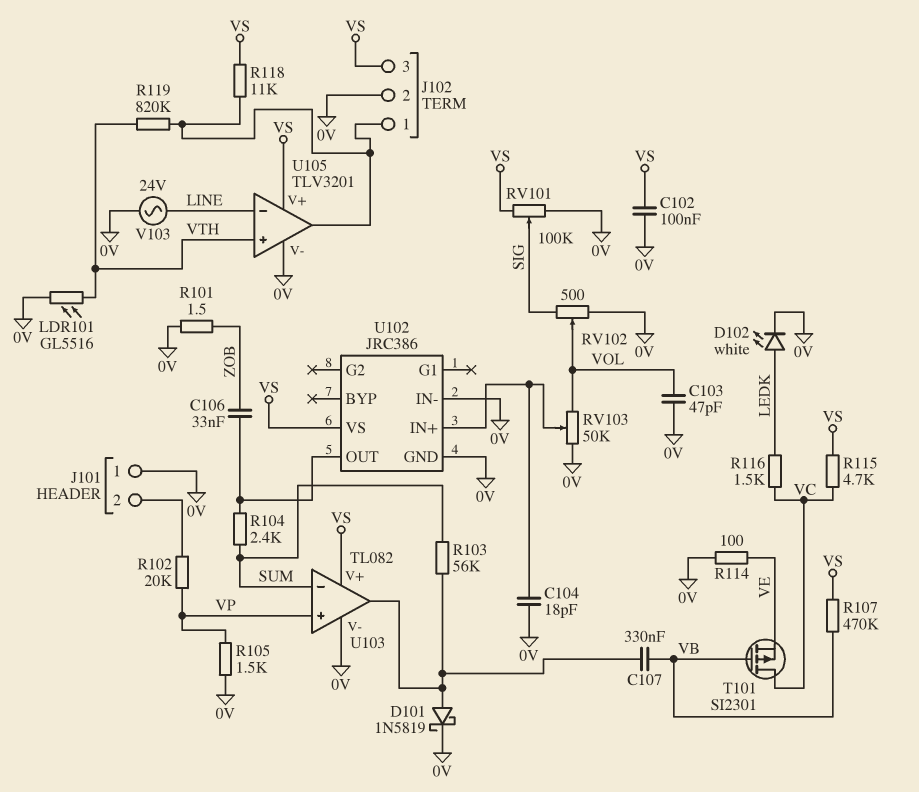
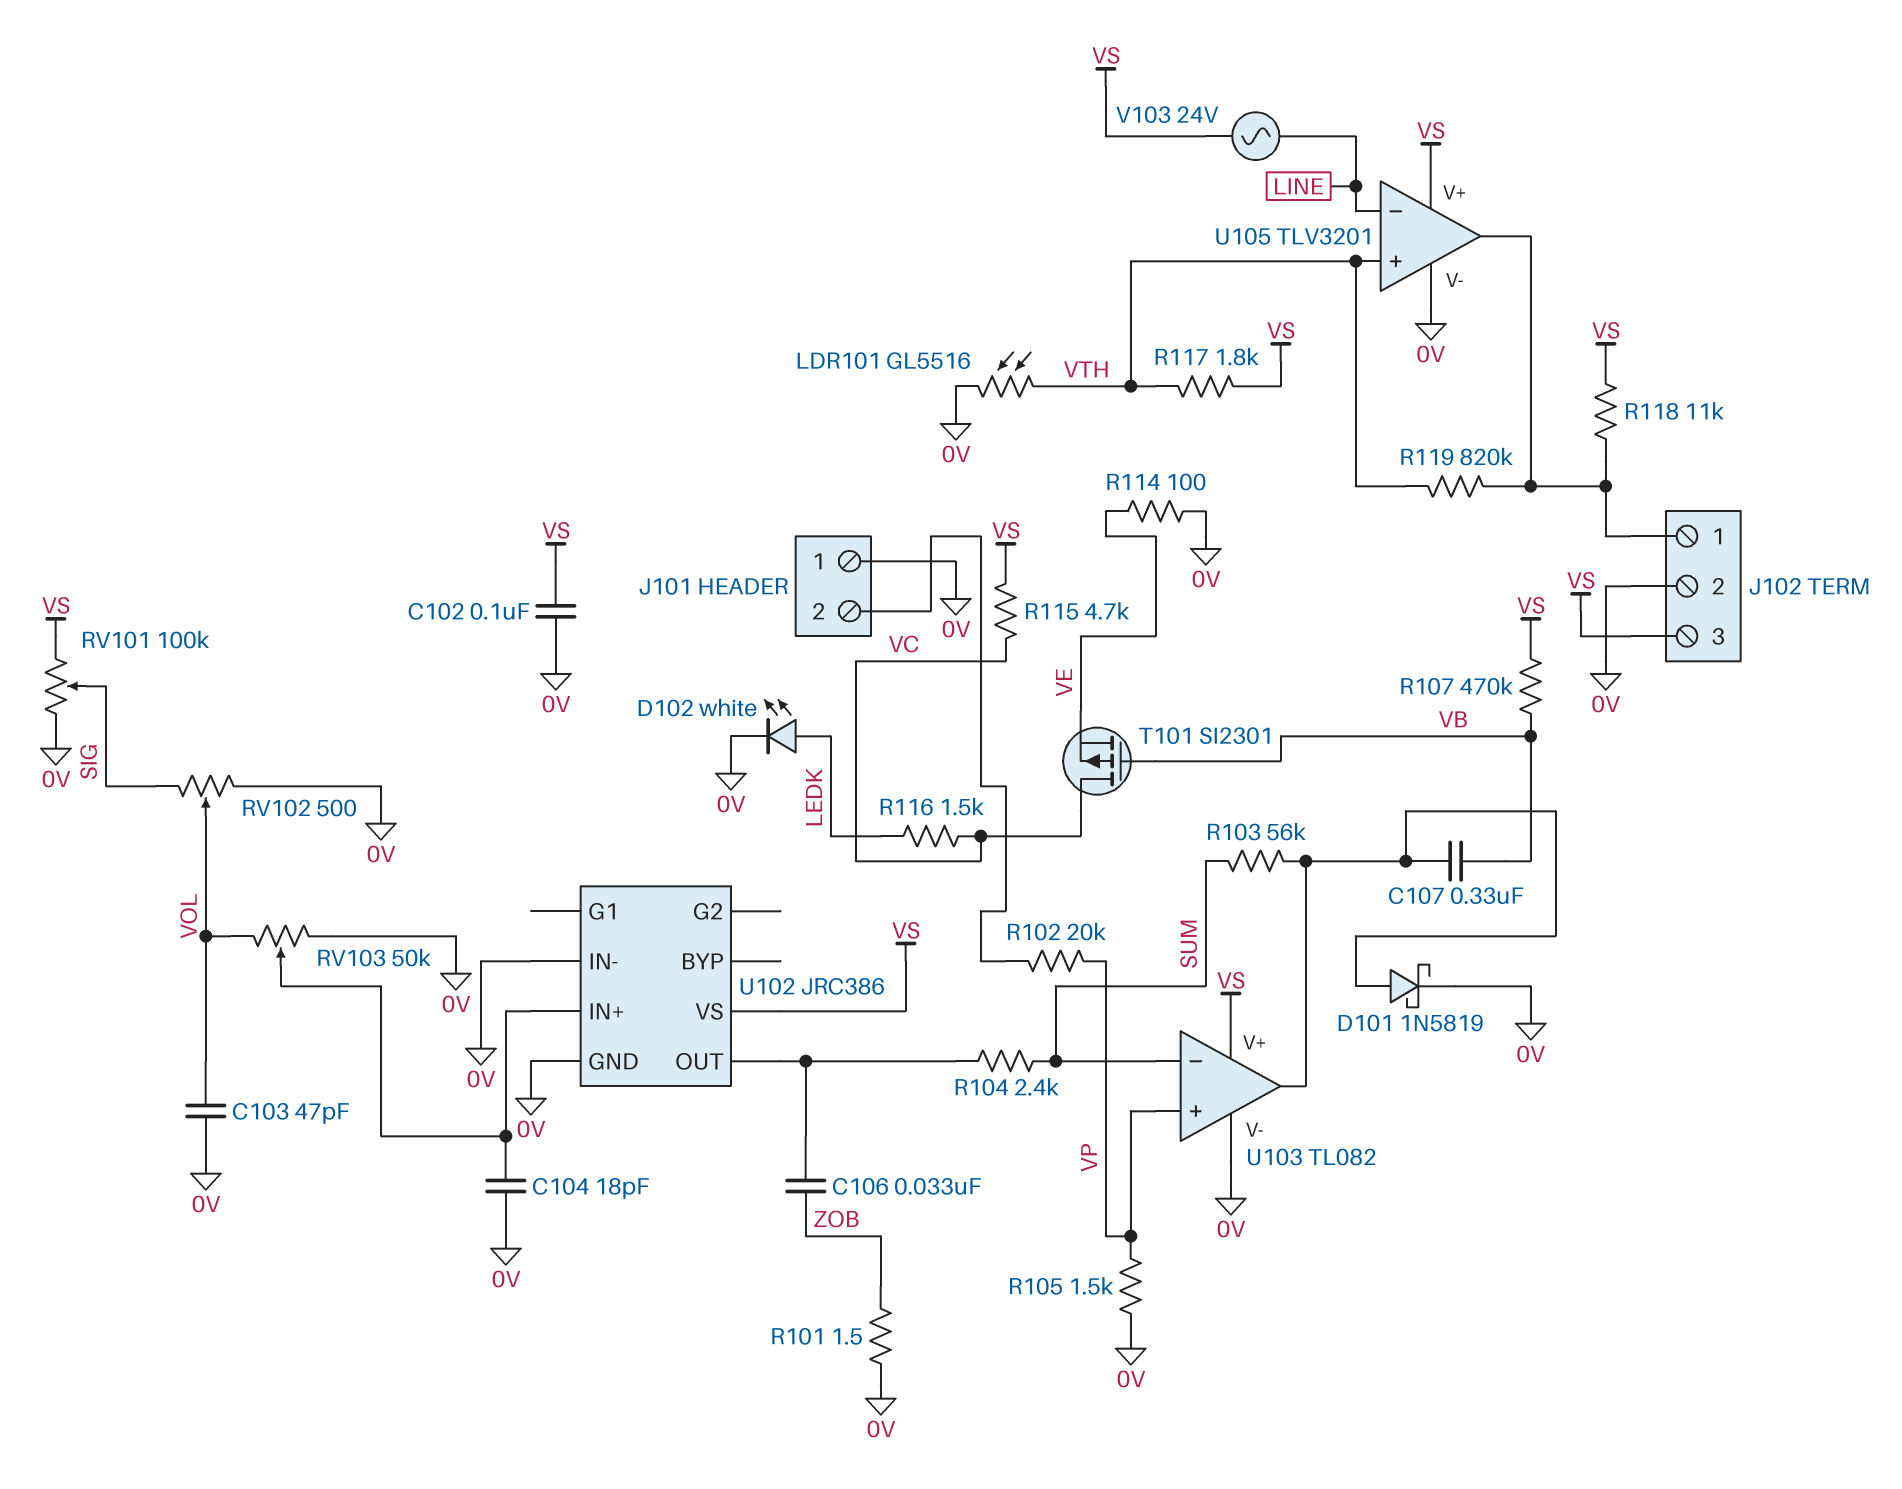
R117: none -> 1.8k (VS, VTH)
V103: AC 24V (0V, LINE) -> AC 24V (LINE, VS)

